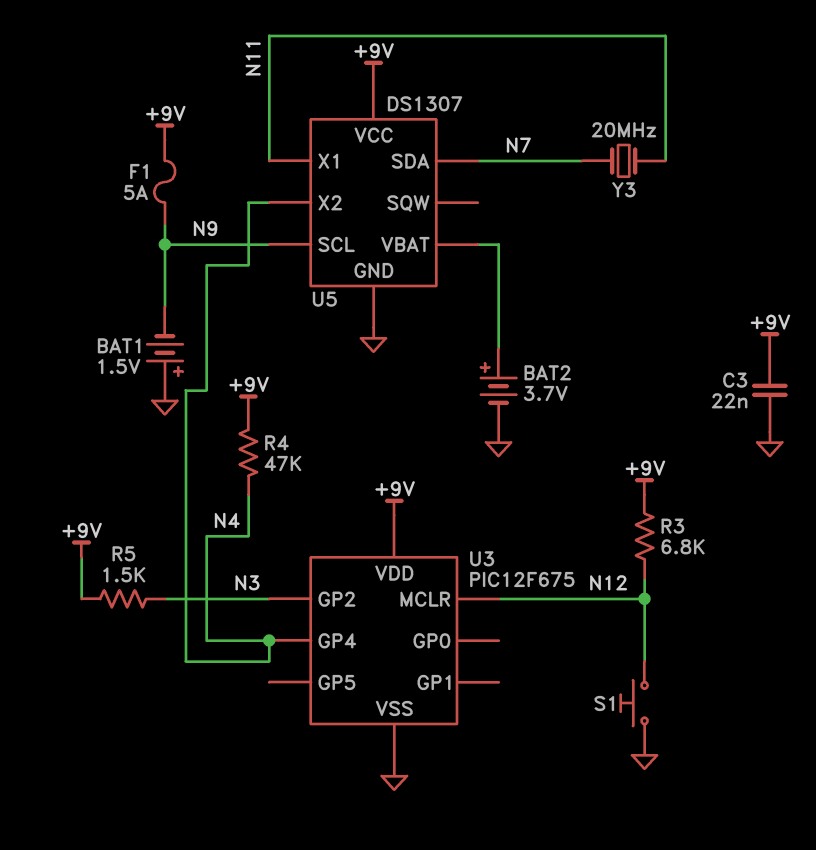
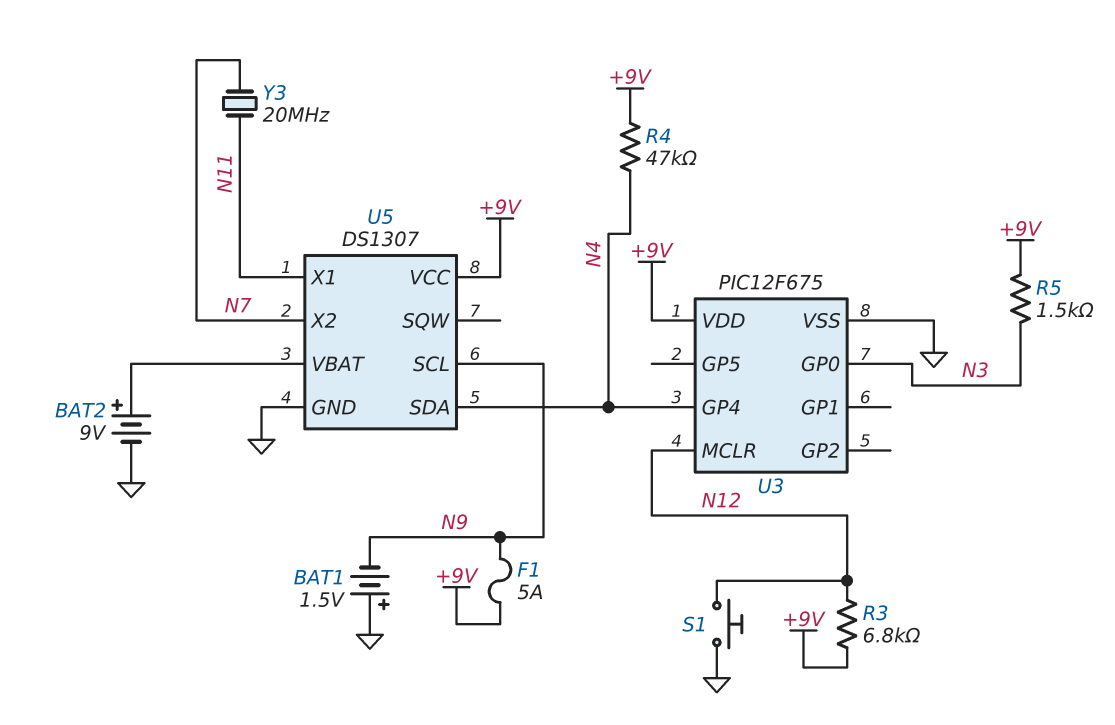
BAT2: 3.7V (plus U5/VBAT, minus GND) -> 9V (plus U5/VBAT, minus GND)
C3: 22nF (+9V, GND) -> none
U3 pin GP0: none -> N3
U3 pin GP2: N3 -> none
U5 pin SDA: N7 -> N4
U5 pin X2: N4 -> N7

